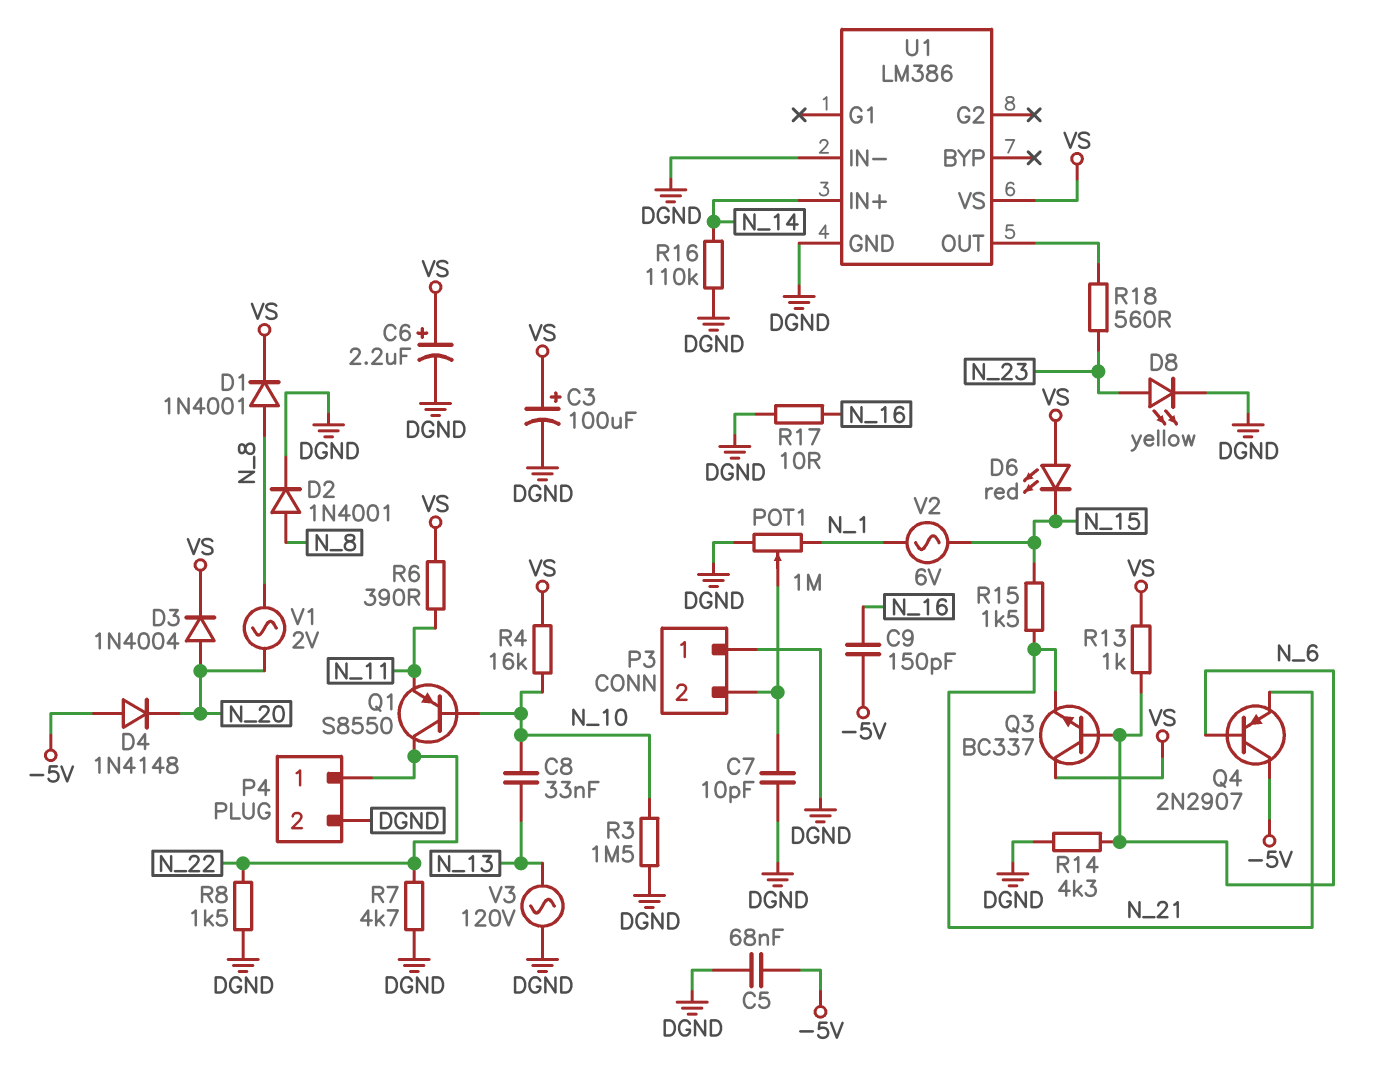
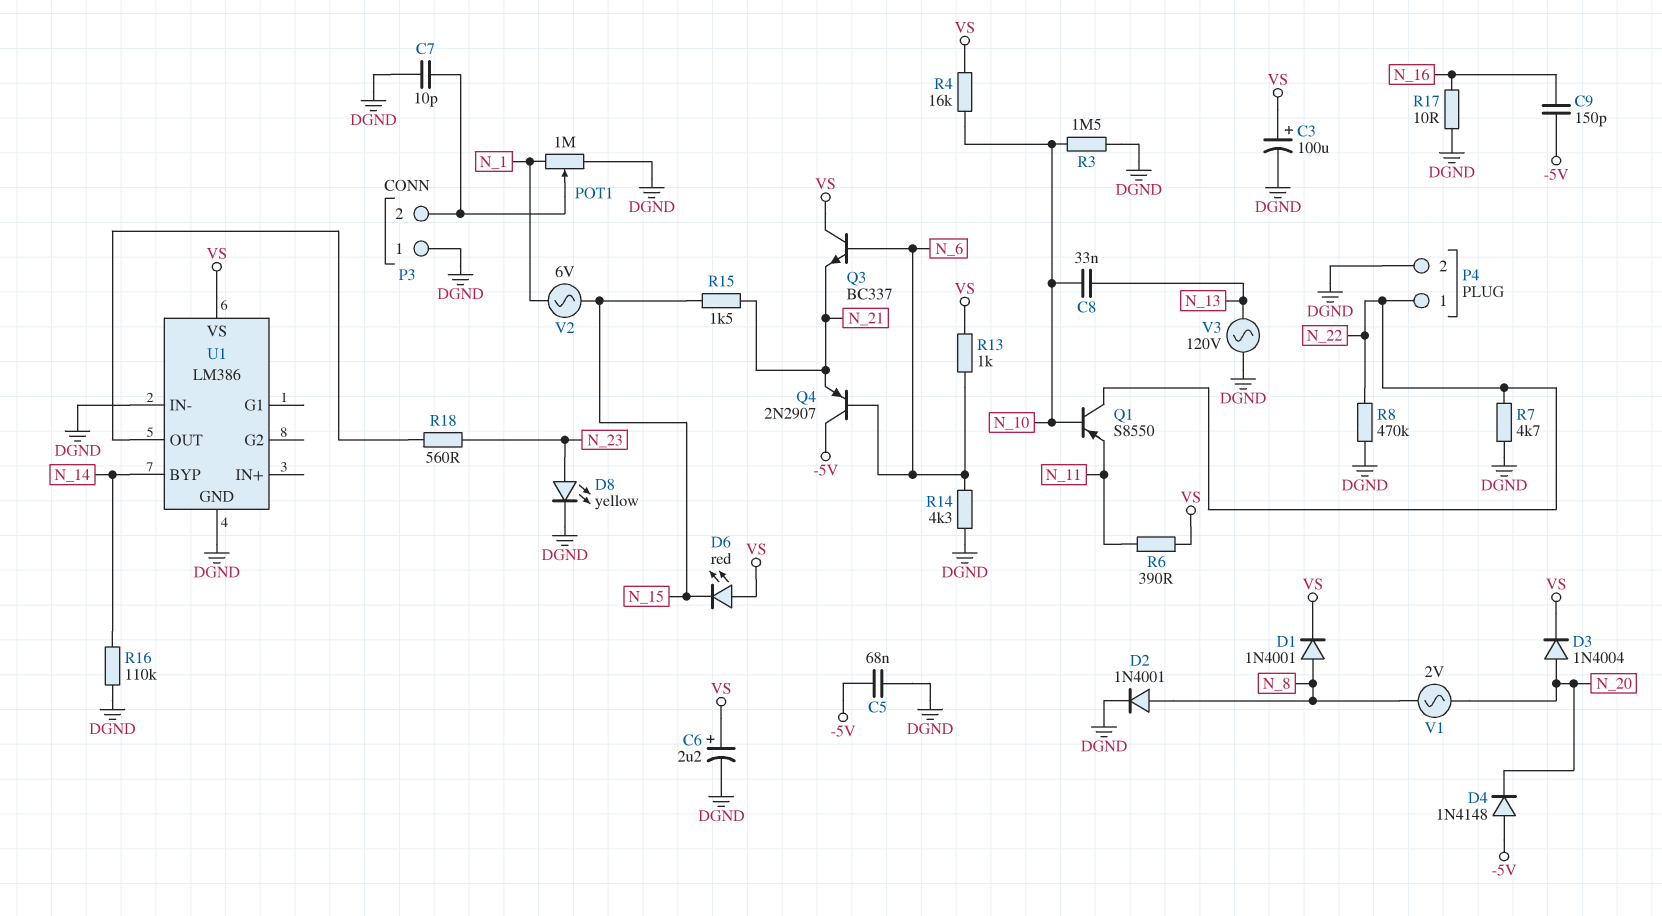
R8: 1.5k (DGND, N_22) -> 470k (DGND, N_22)
U1 pin BYP: none -> N_14
U1 pin IN+: N_14 -> none

